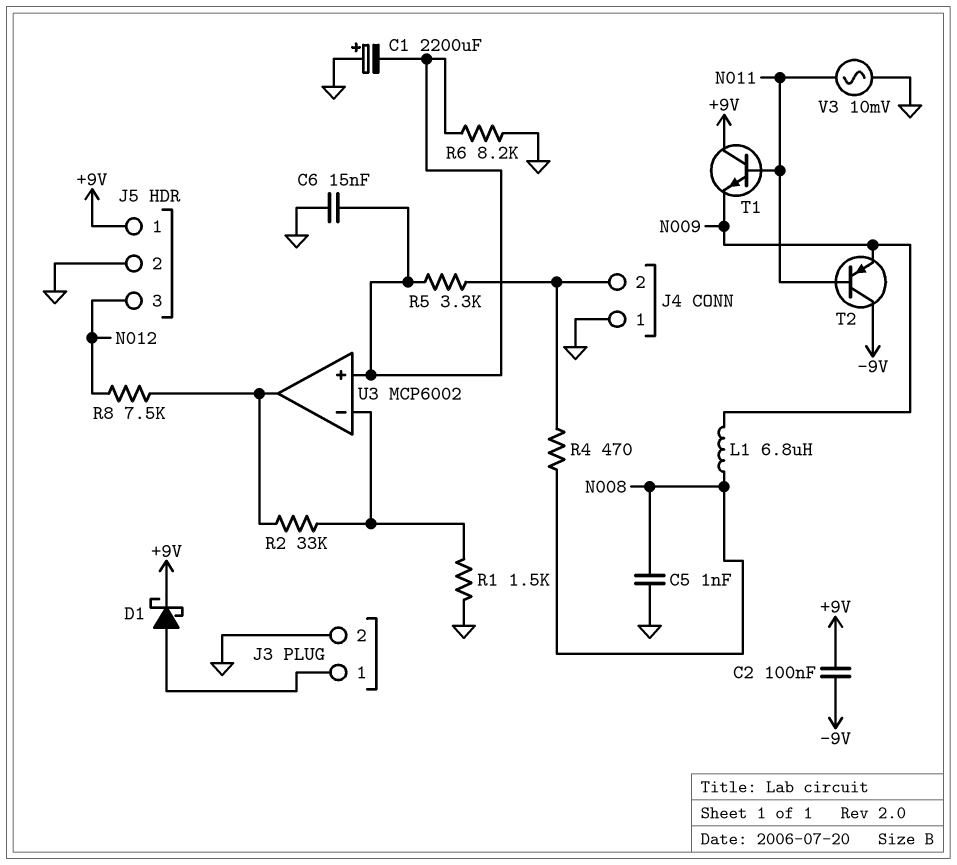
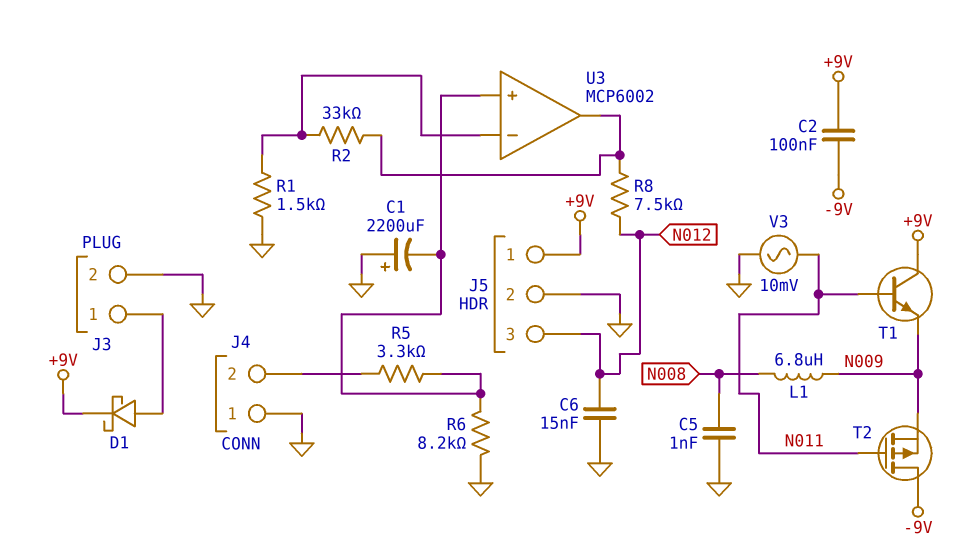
C6: 15nF (GND, U3/in+) -> 15nF (GND, N012)
R4: 470 (J4/2, N008) -> none
T2: PNP (B N011, C -9V, E N009) -> PMOS (G N011, D -9V, S N009)

